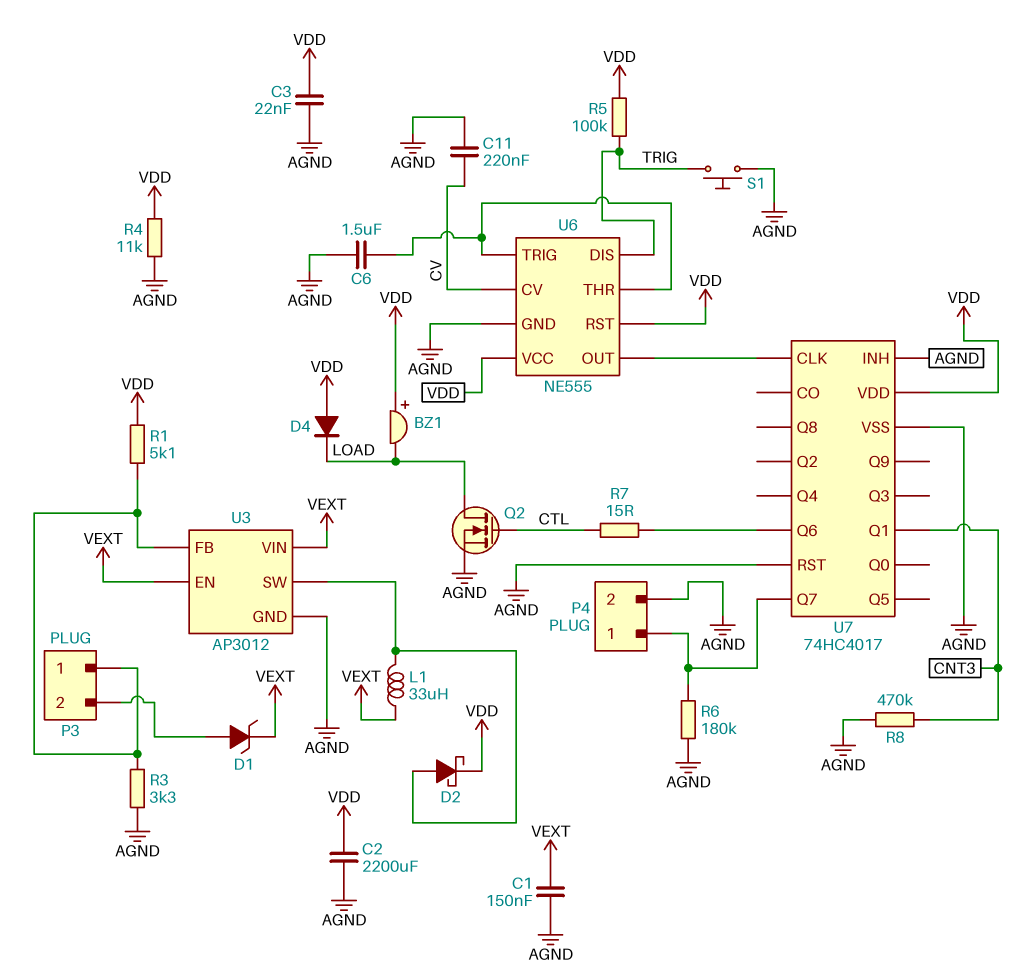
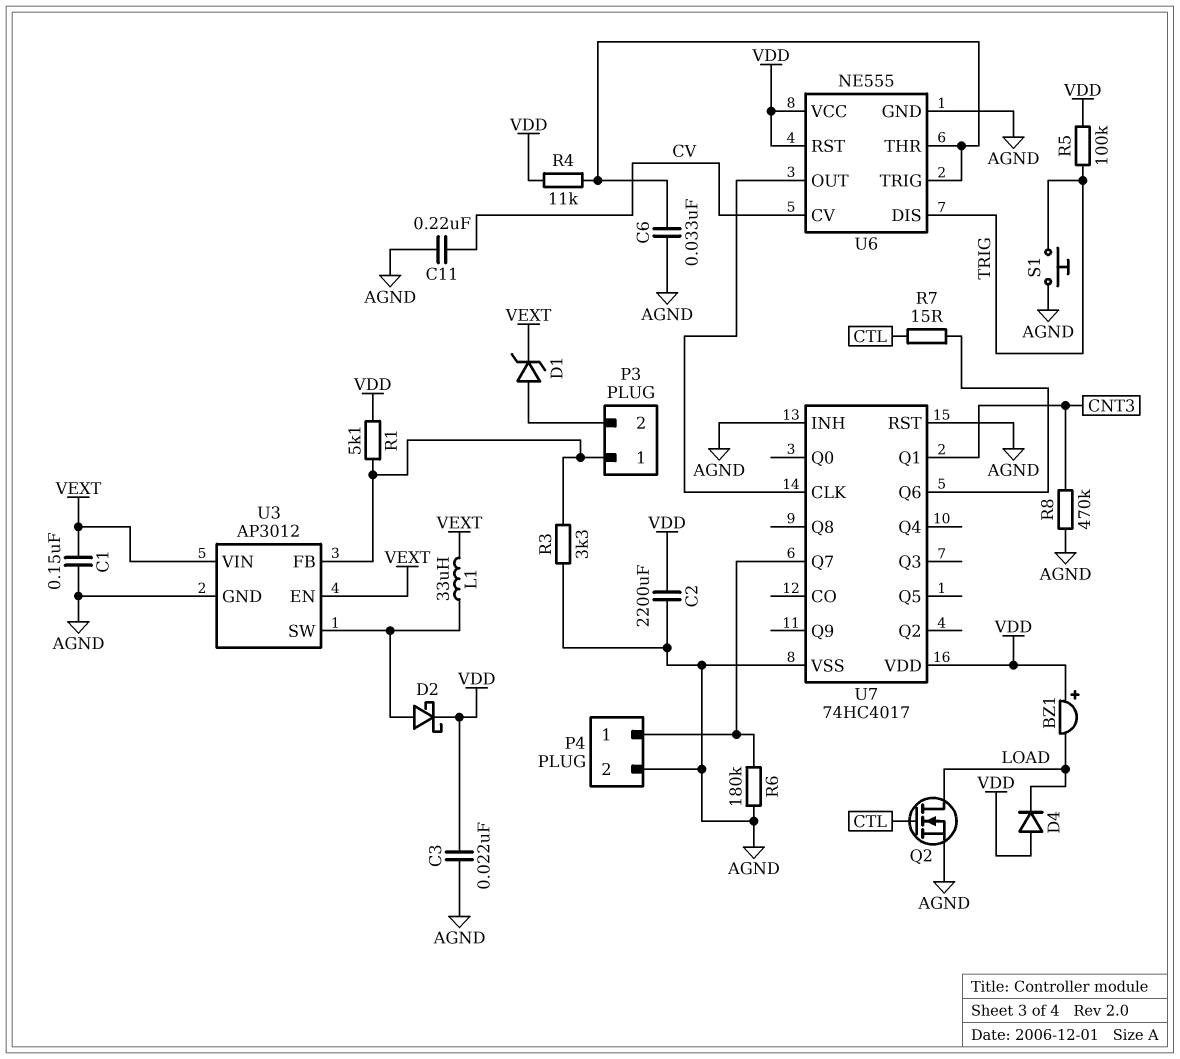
C6: 1.5uF (AGND, U6/THR) -> 33nF (AGND, U6/THR)
R4: 11k (AGND, VDD) -> 11k (U6/THR, VDD)

